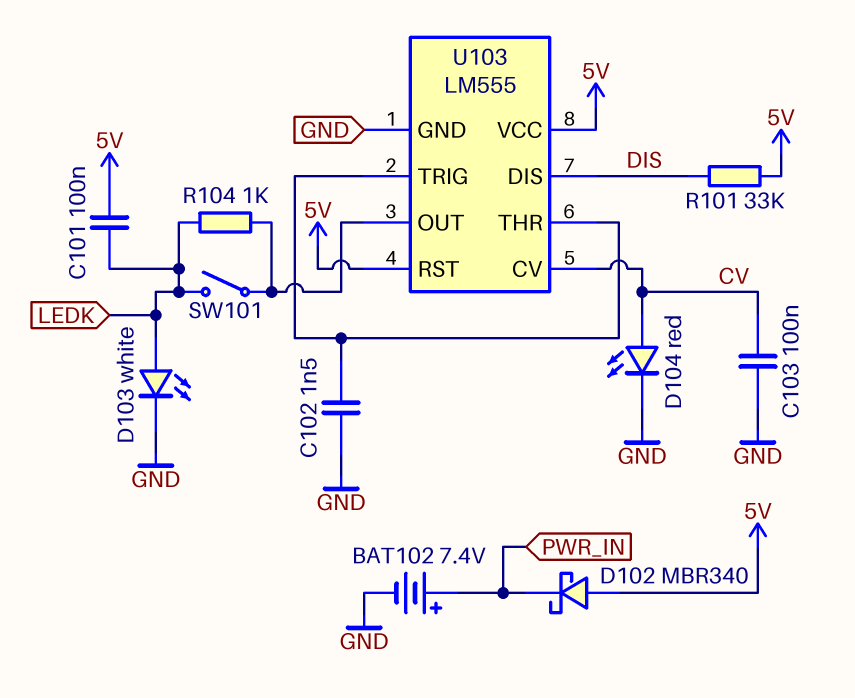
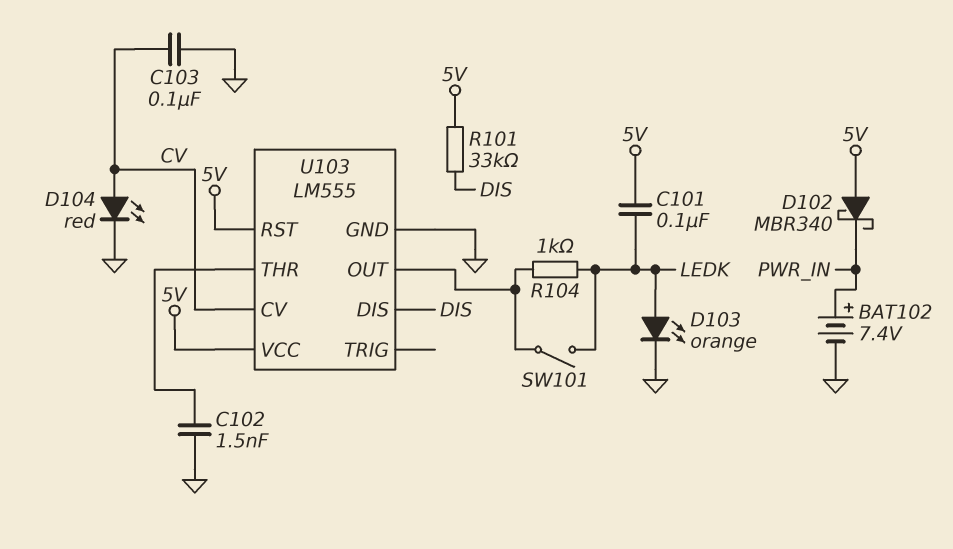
D103: LED white (A LEDK, K GND) -> LED orange (A LEDK, K GND)
U103 pin TRIG: U103/THR -> none

